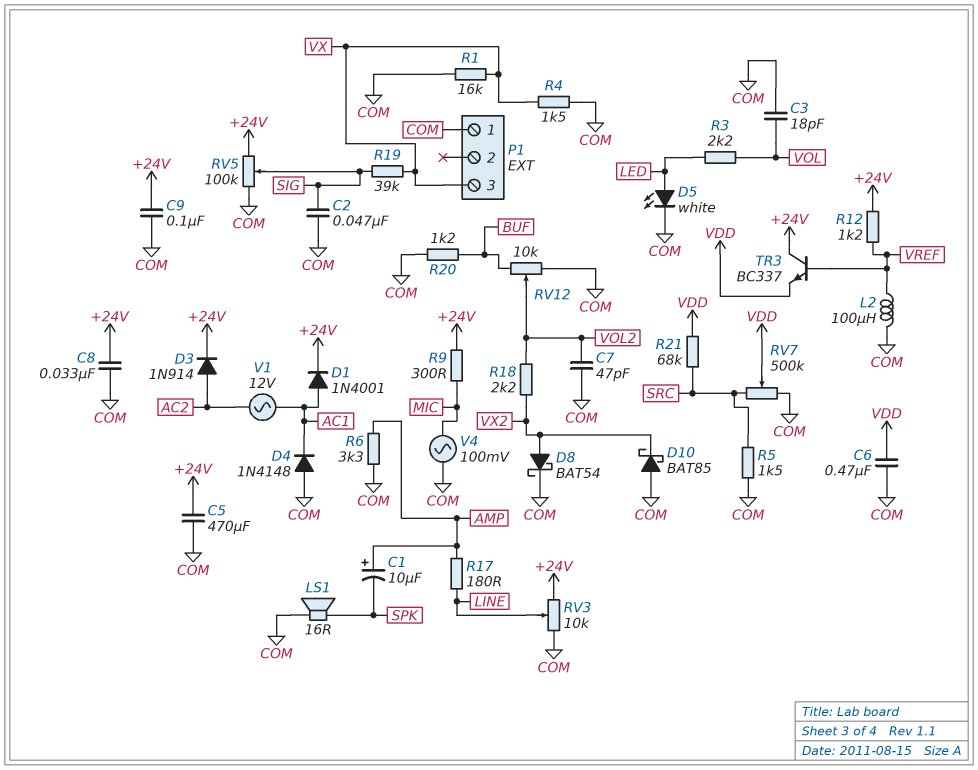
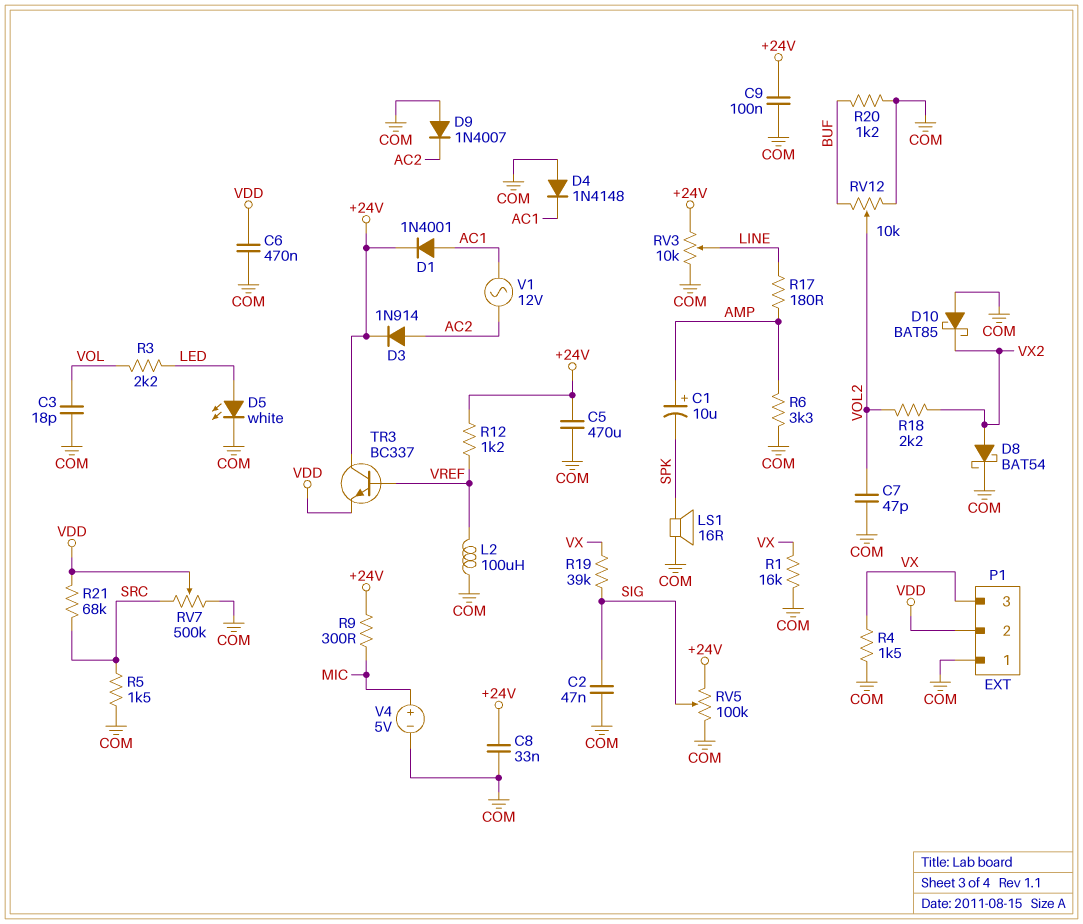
D9: none -> diode 1N4007 (A COM, K AC2)
P1 pin 2: none -> VDD
V4: AC 100mV (COM, MIC) -> 5V (plus MIC, minus COM)

